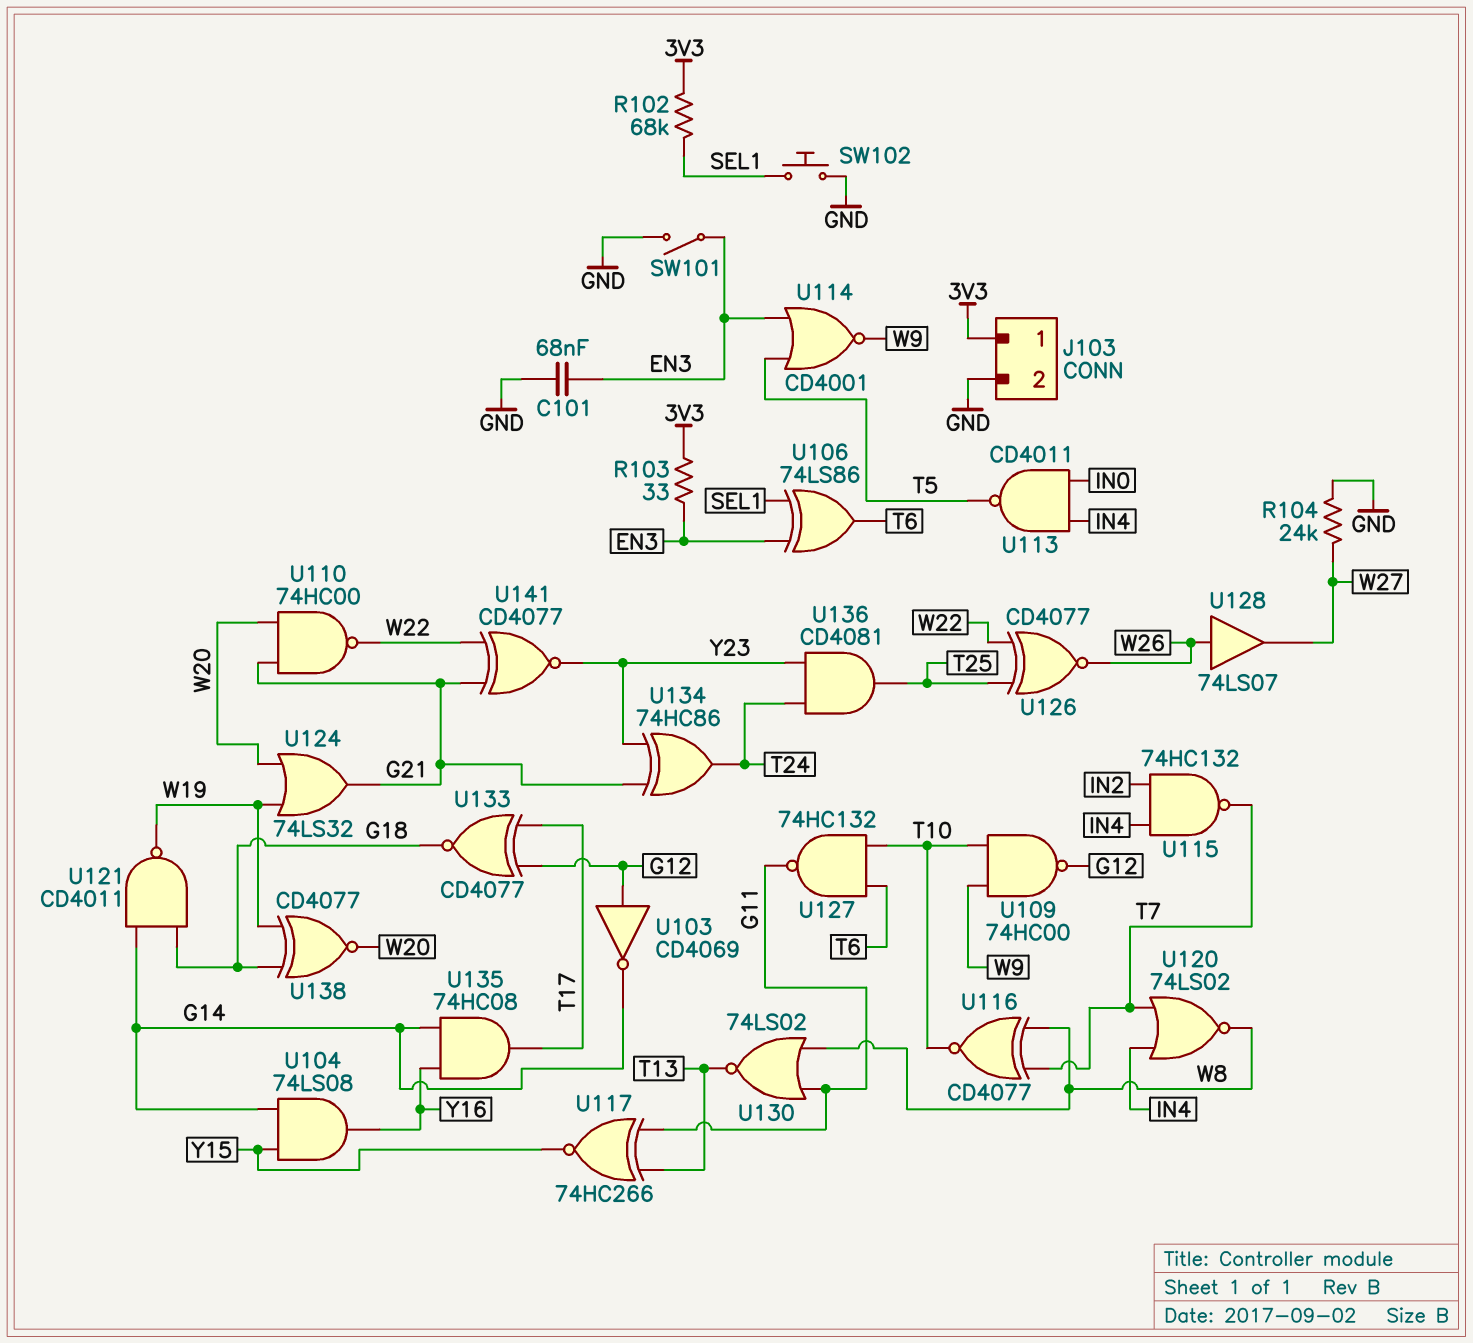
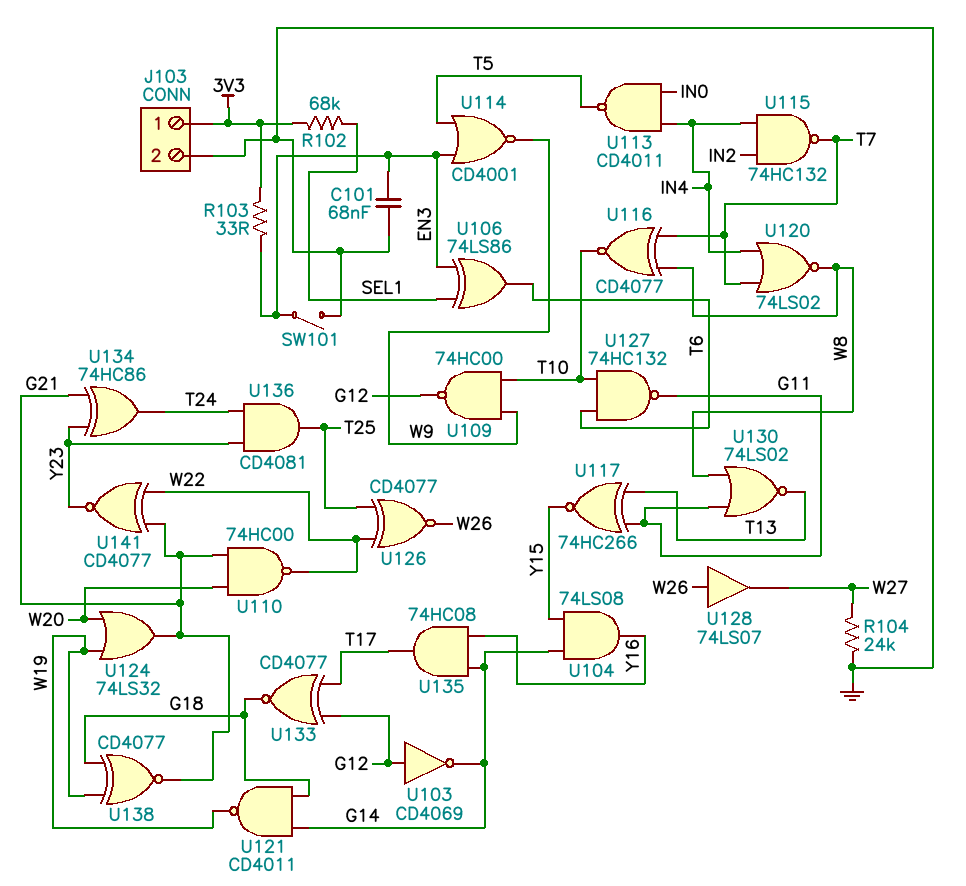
SW102: button (GND, SEL1) -> none
U138: XNOR CD4077 (in G18, in W19, out W20) -> XNOR CD4077 (in G18, in W19, out G21)

